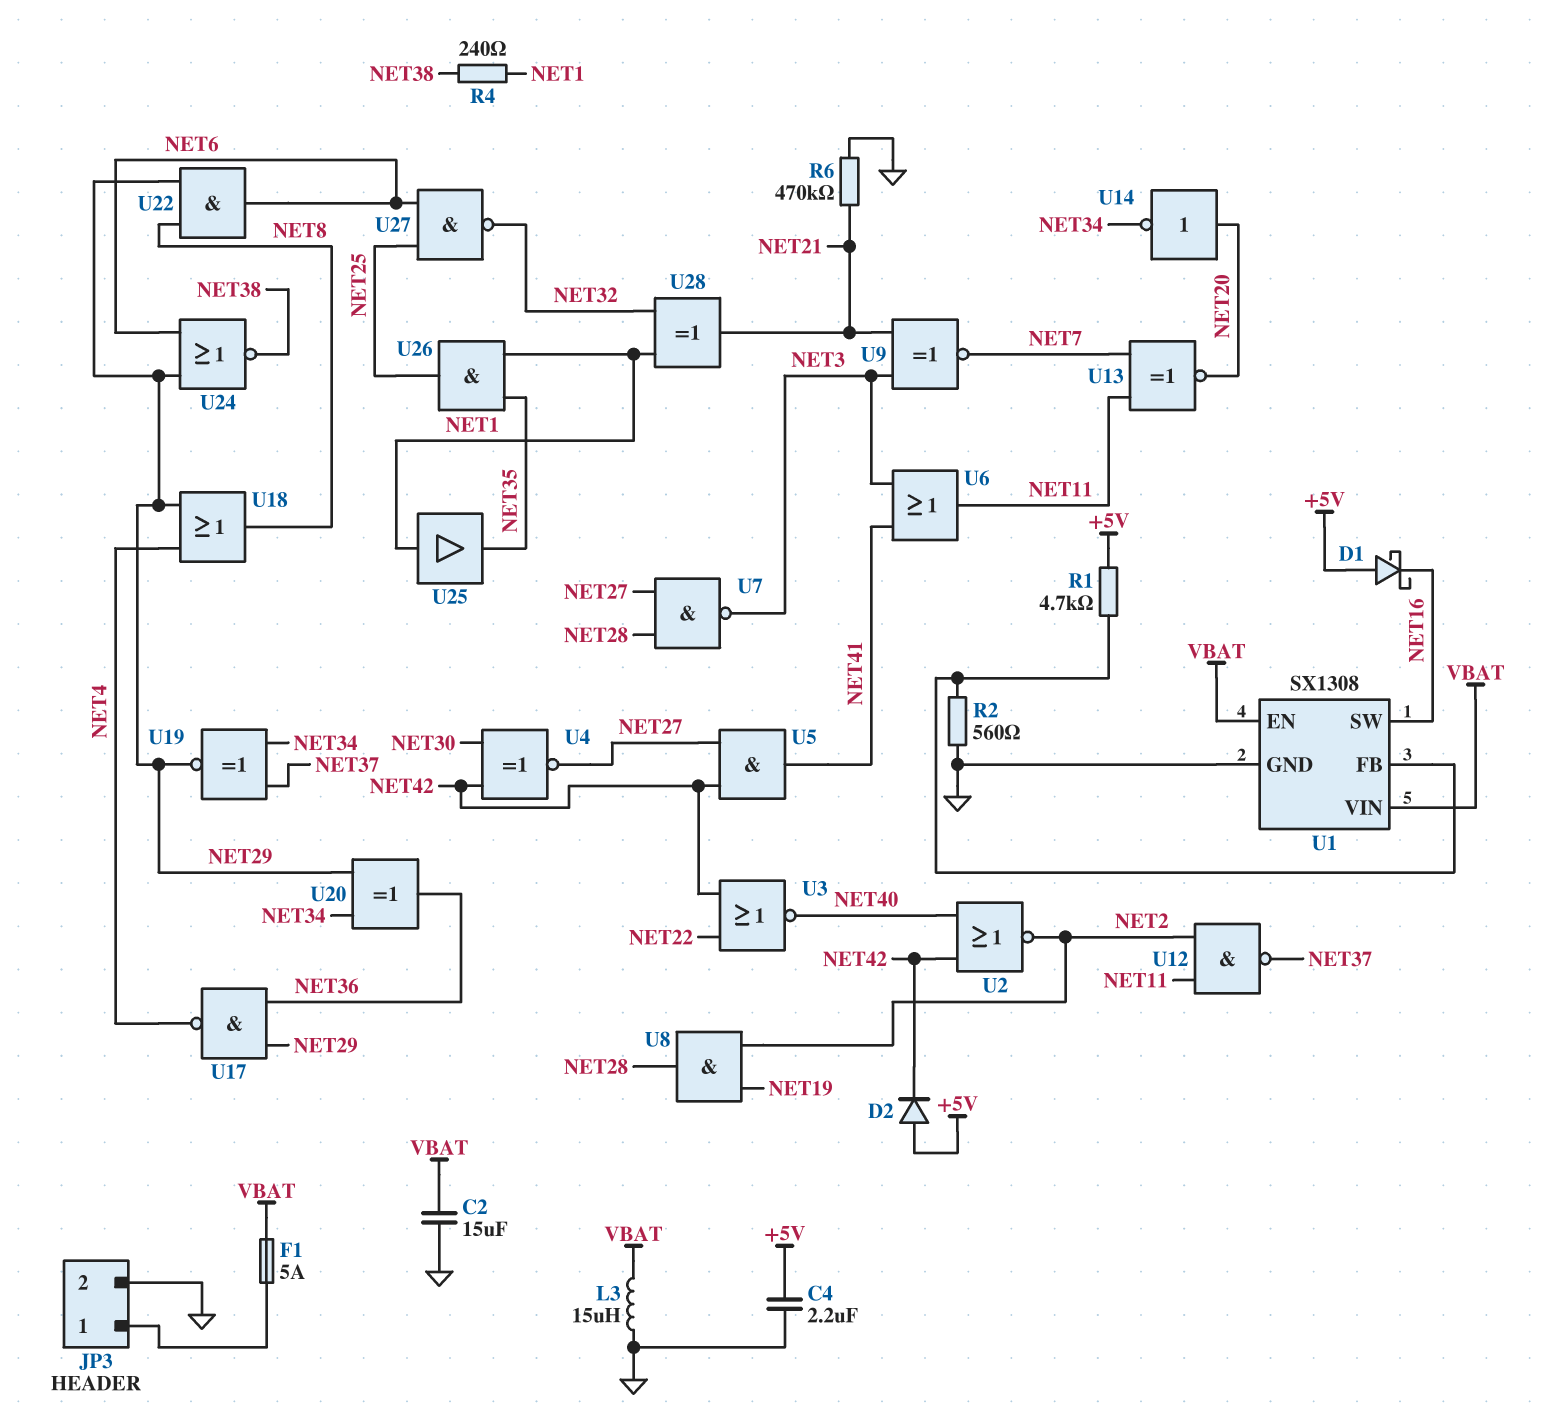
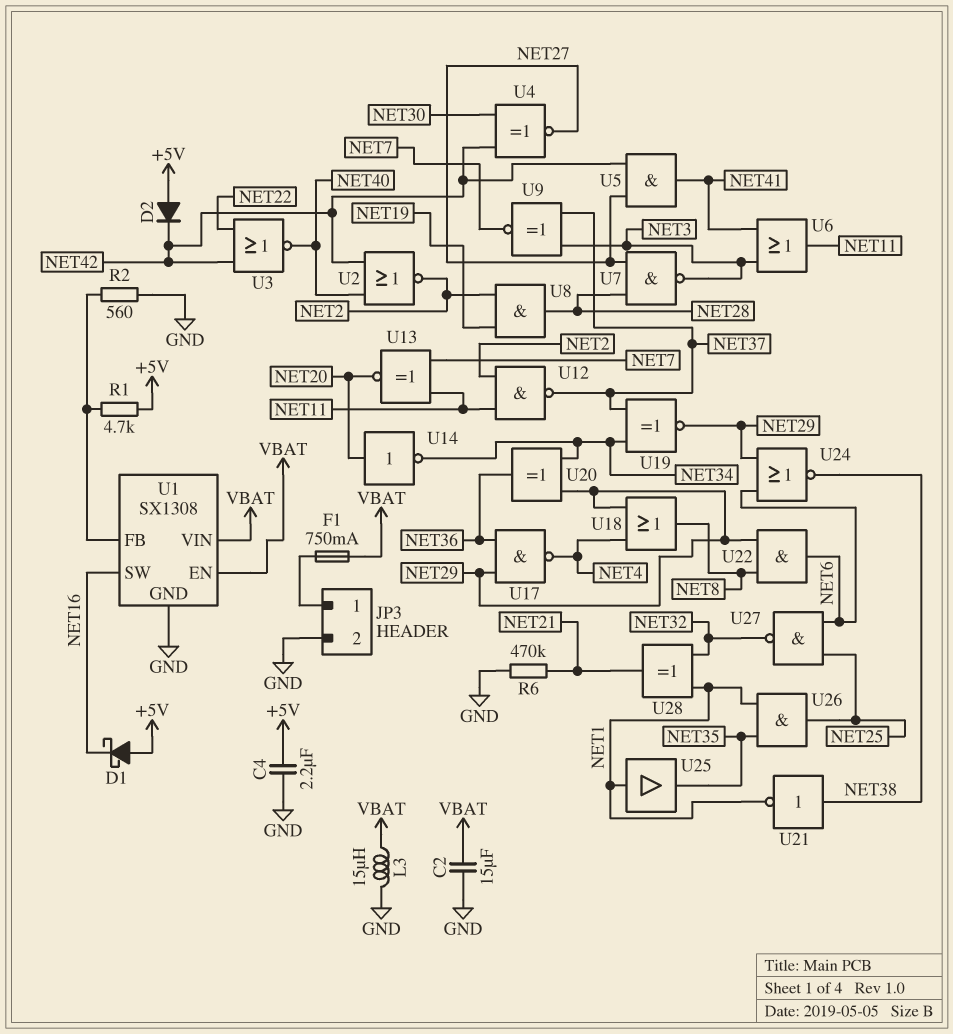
F1: 5A (JP3/1, VBAT) -> 750mA (JP3/1, VBAT)
R4: 240 (NET1, NET38) -> none
U9: XNOR (in NET3, in NET21, out NET7) -> XNOR (in NET3, in NET37, out NET7)
U21: none -> NOT (in NET38, out NET1)

